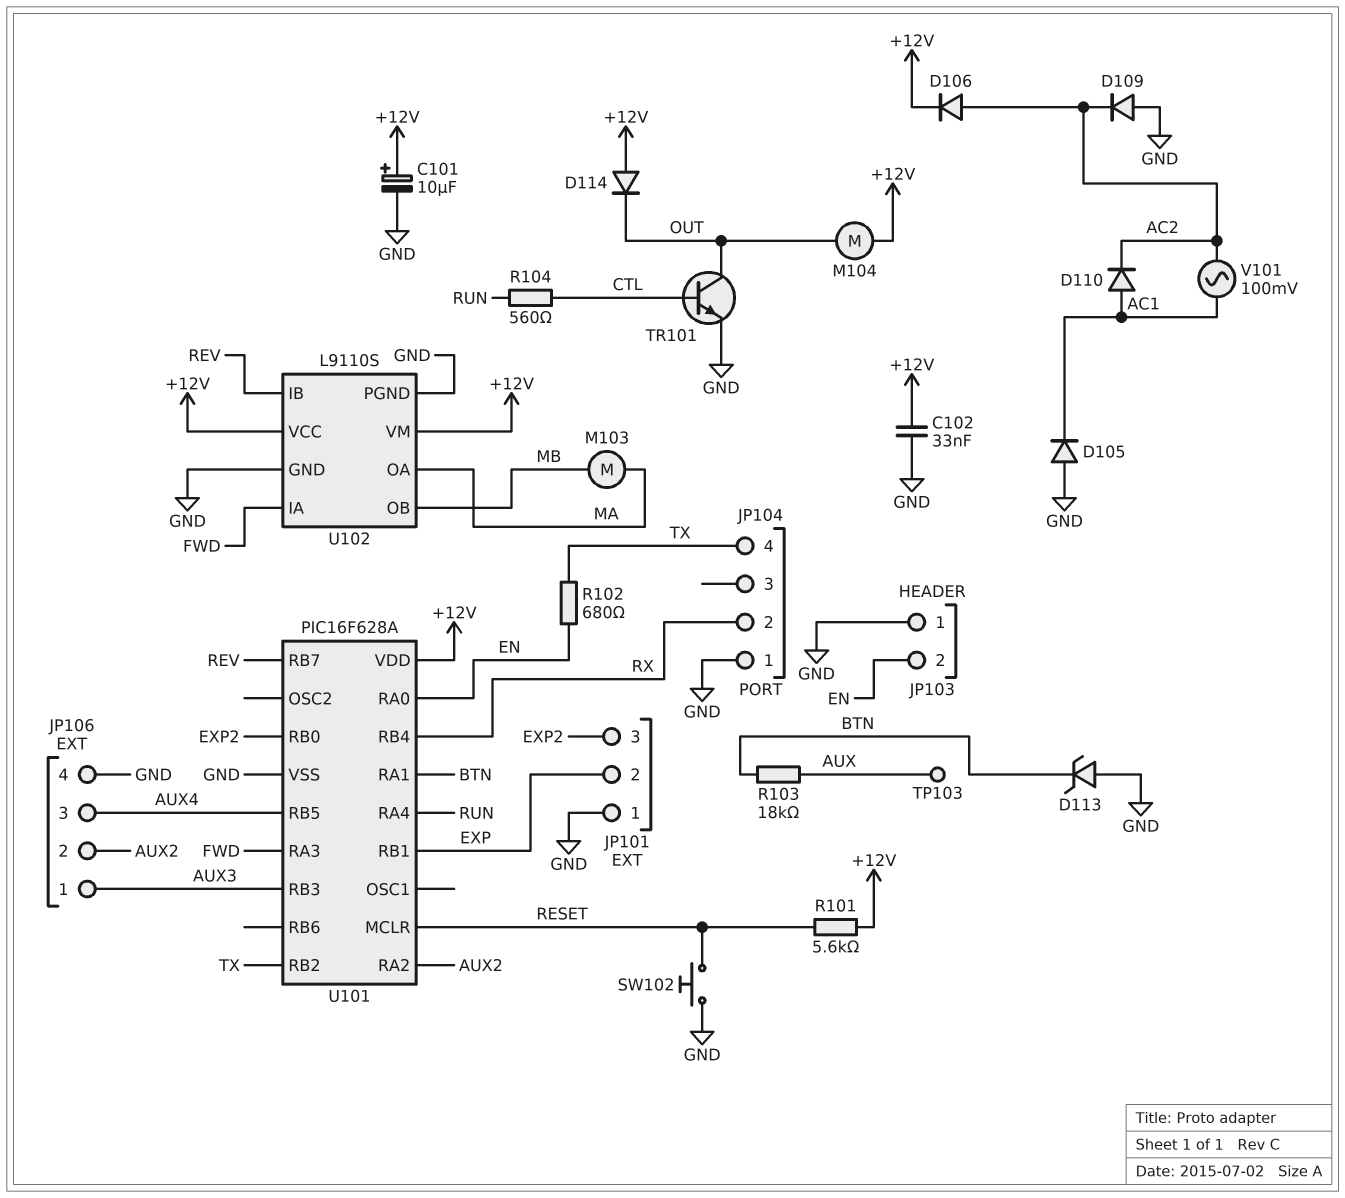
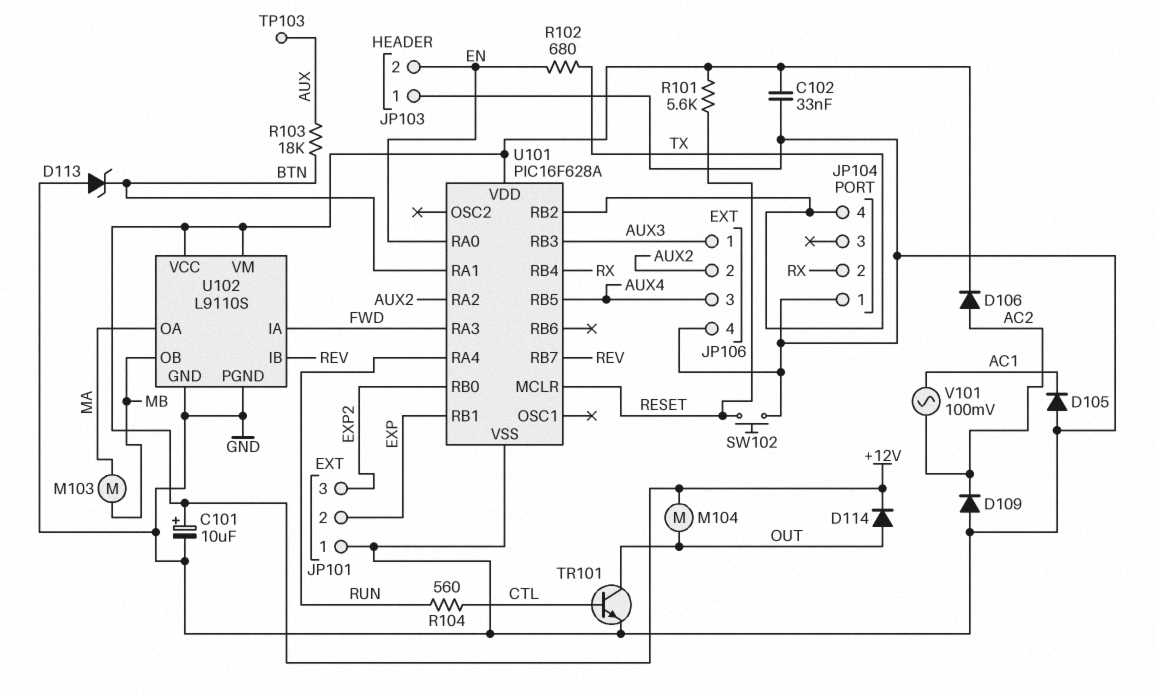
D110: diode (A AC1, K AC2) -> none
D114: diode (A +12V, K OUT) -> diode (A OUT, K +12V)

